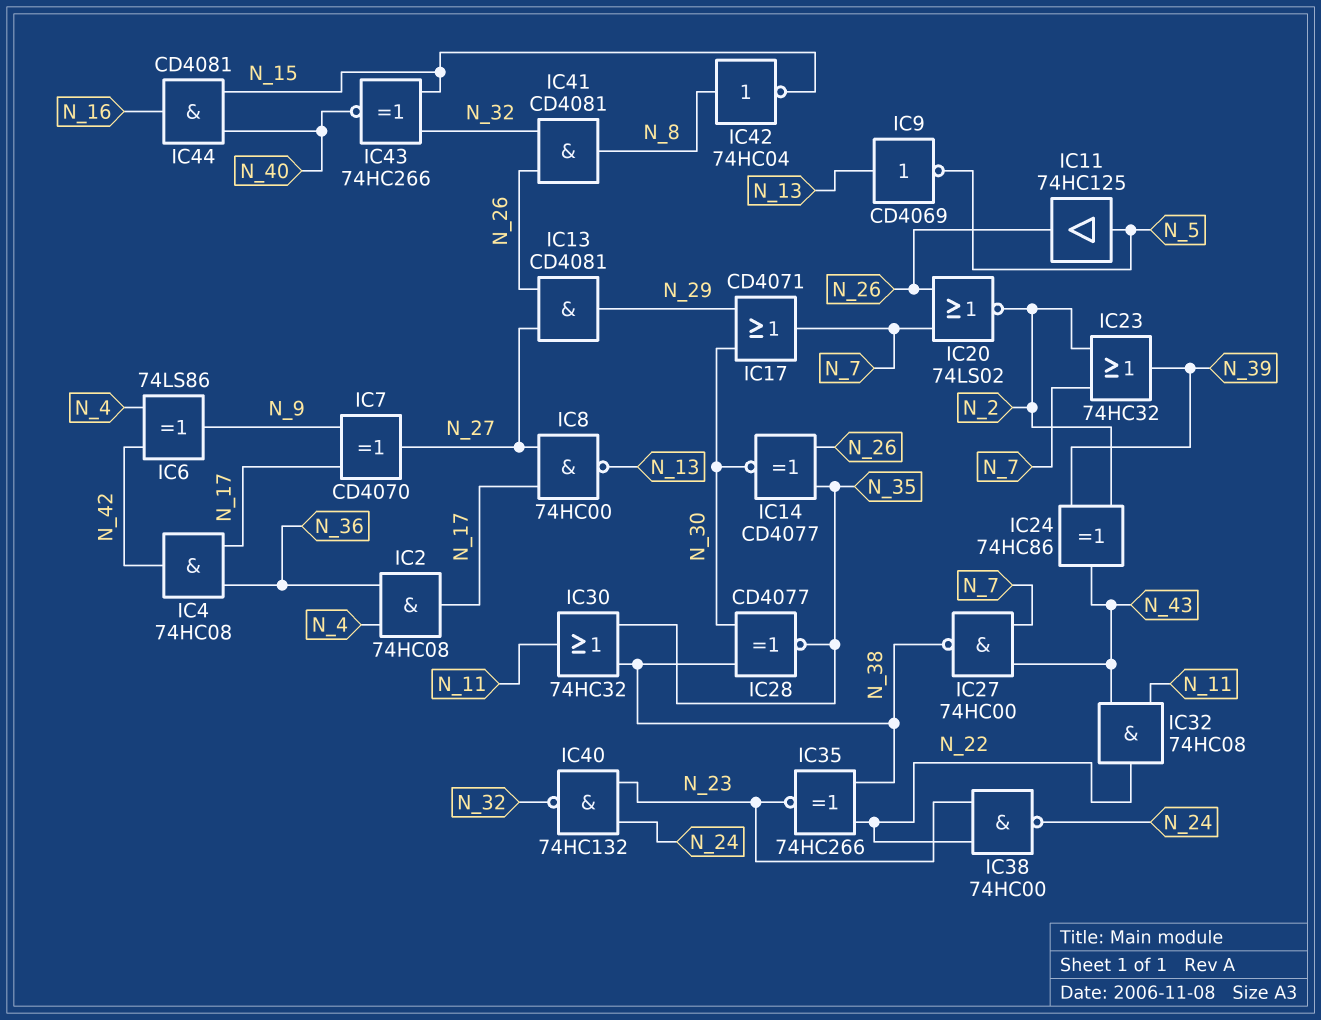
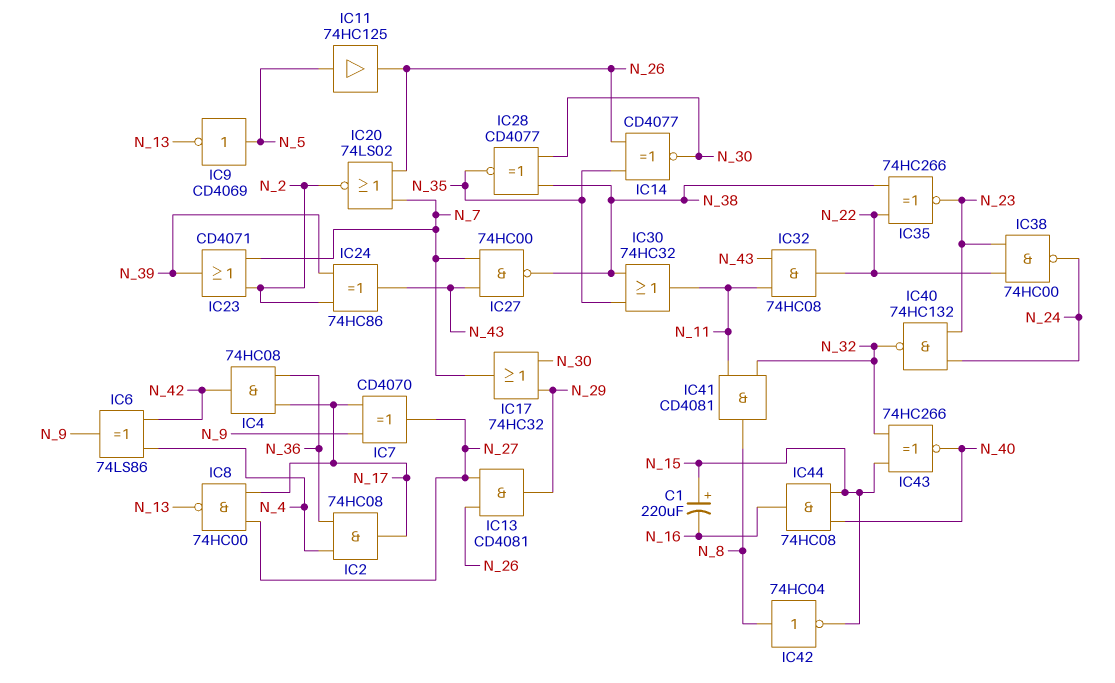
C1: none -> 220uF (plus N_15, minus N_16)
IC9: NOT CD4069 (in N_13, out N_5) -> NOT CD4069 (in N_5, out N_13)
IC17: OR CD4071 (in N_29, in N_30, out N_7) -> OR 74HC32 (in N_29, in N_30, out N_7)
IC23: OR 74HC32 (in N_2, in N_7, out N_39) -> OR CD4071 (in N_2, in N_7, out N_39)
IC41: AND CD4081 (in N_26, in N_32, out N_8) -> AND CD4081 (in N_11, in N_32, out N_8)
IC44: AND CD4081 (in N_15, in N_40, out N_16) -> AND 74HC08 (in N_15, in N_40, out N_16)

